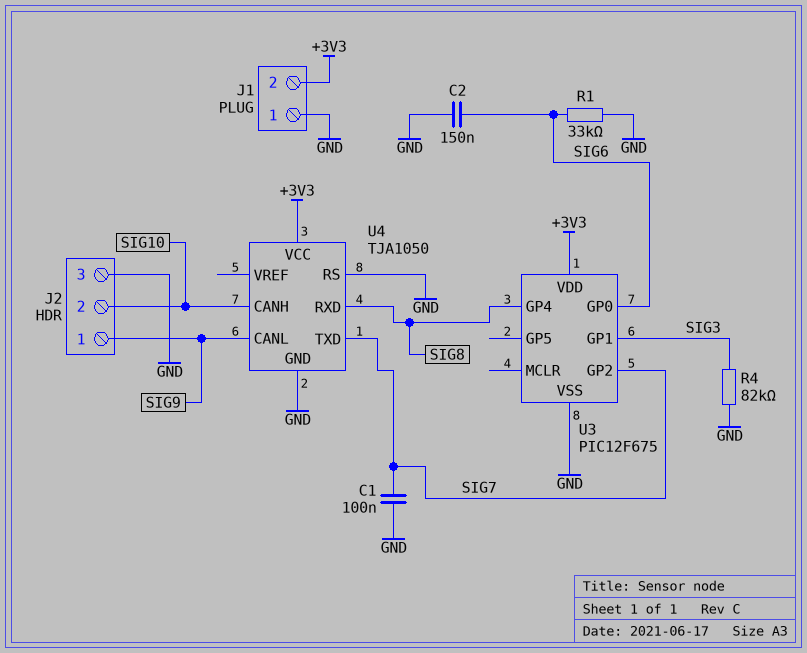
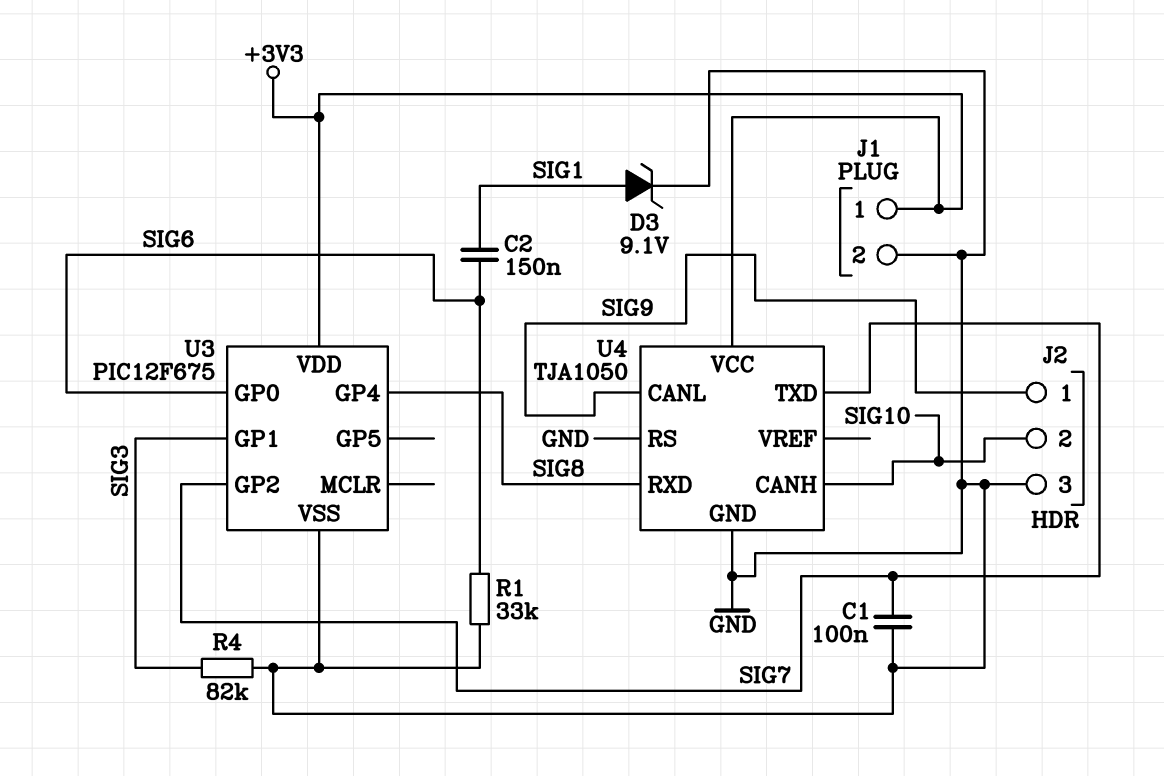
C2: 150nF (GND, SIG6) -> 150nF (SIG1, SIG6)
D3: none -> zener 9.1V (A SIG1, K GND)
J1 pin 1: GND -> +3V3
J1 pin 2: +3V3 -> GND

